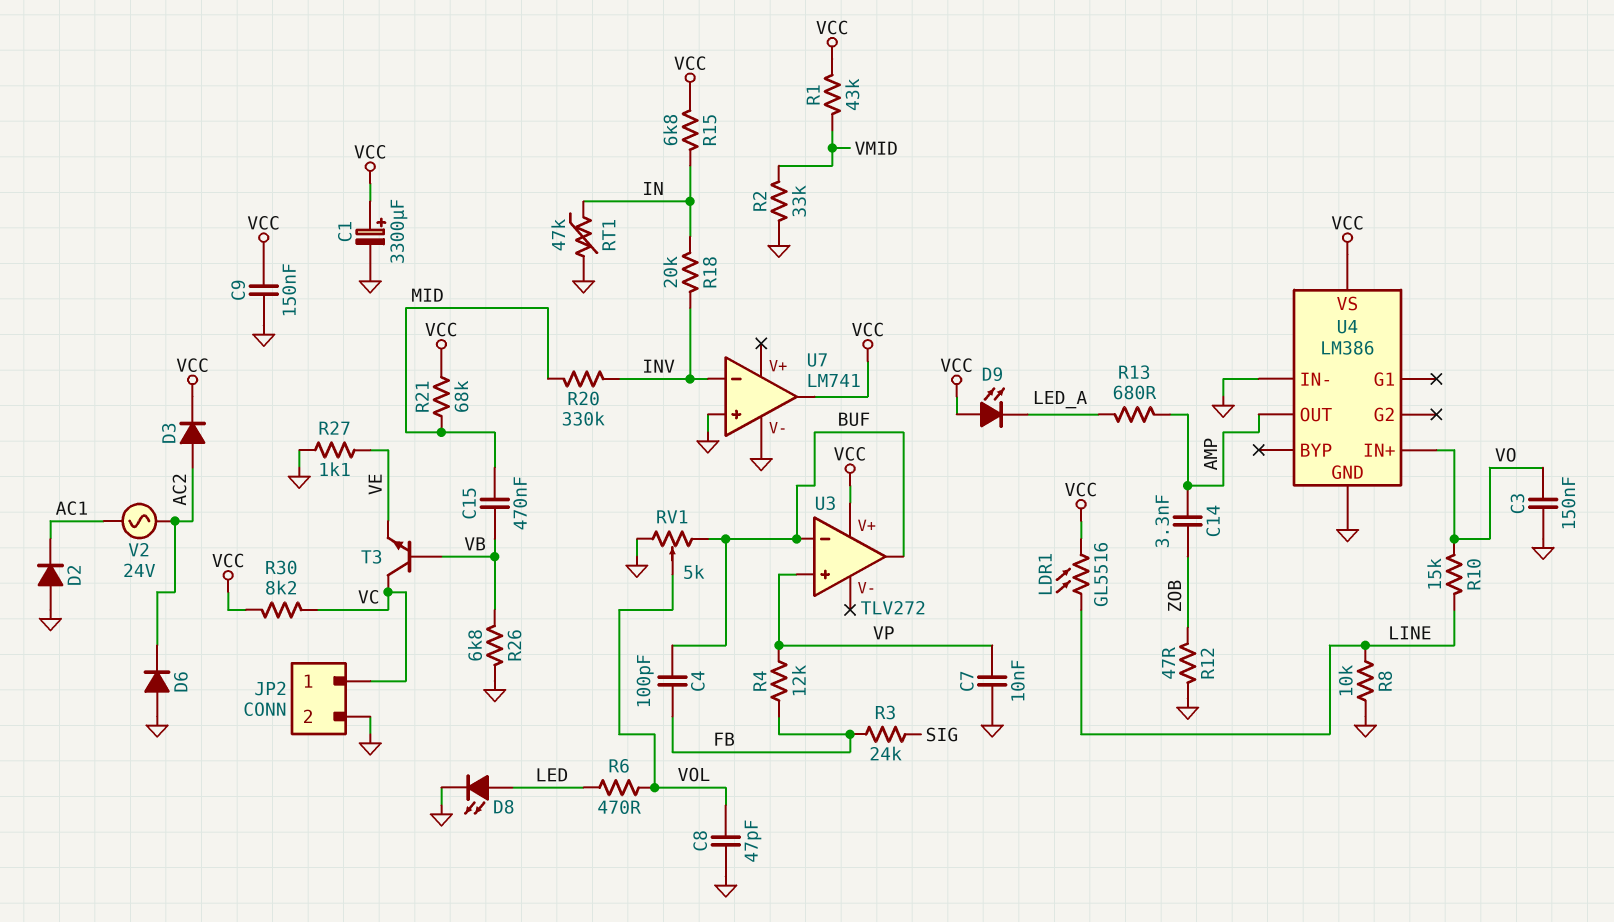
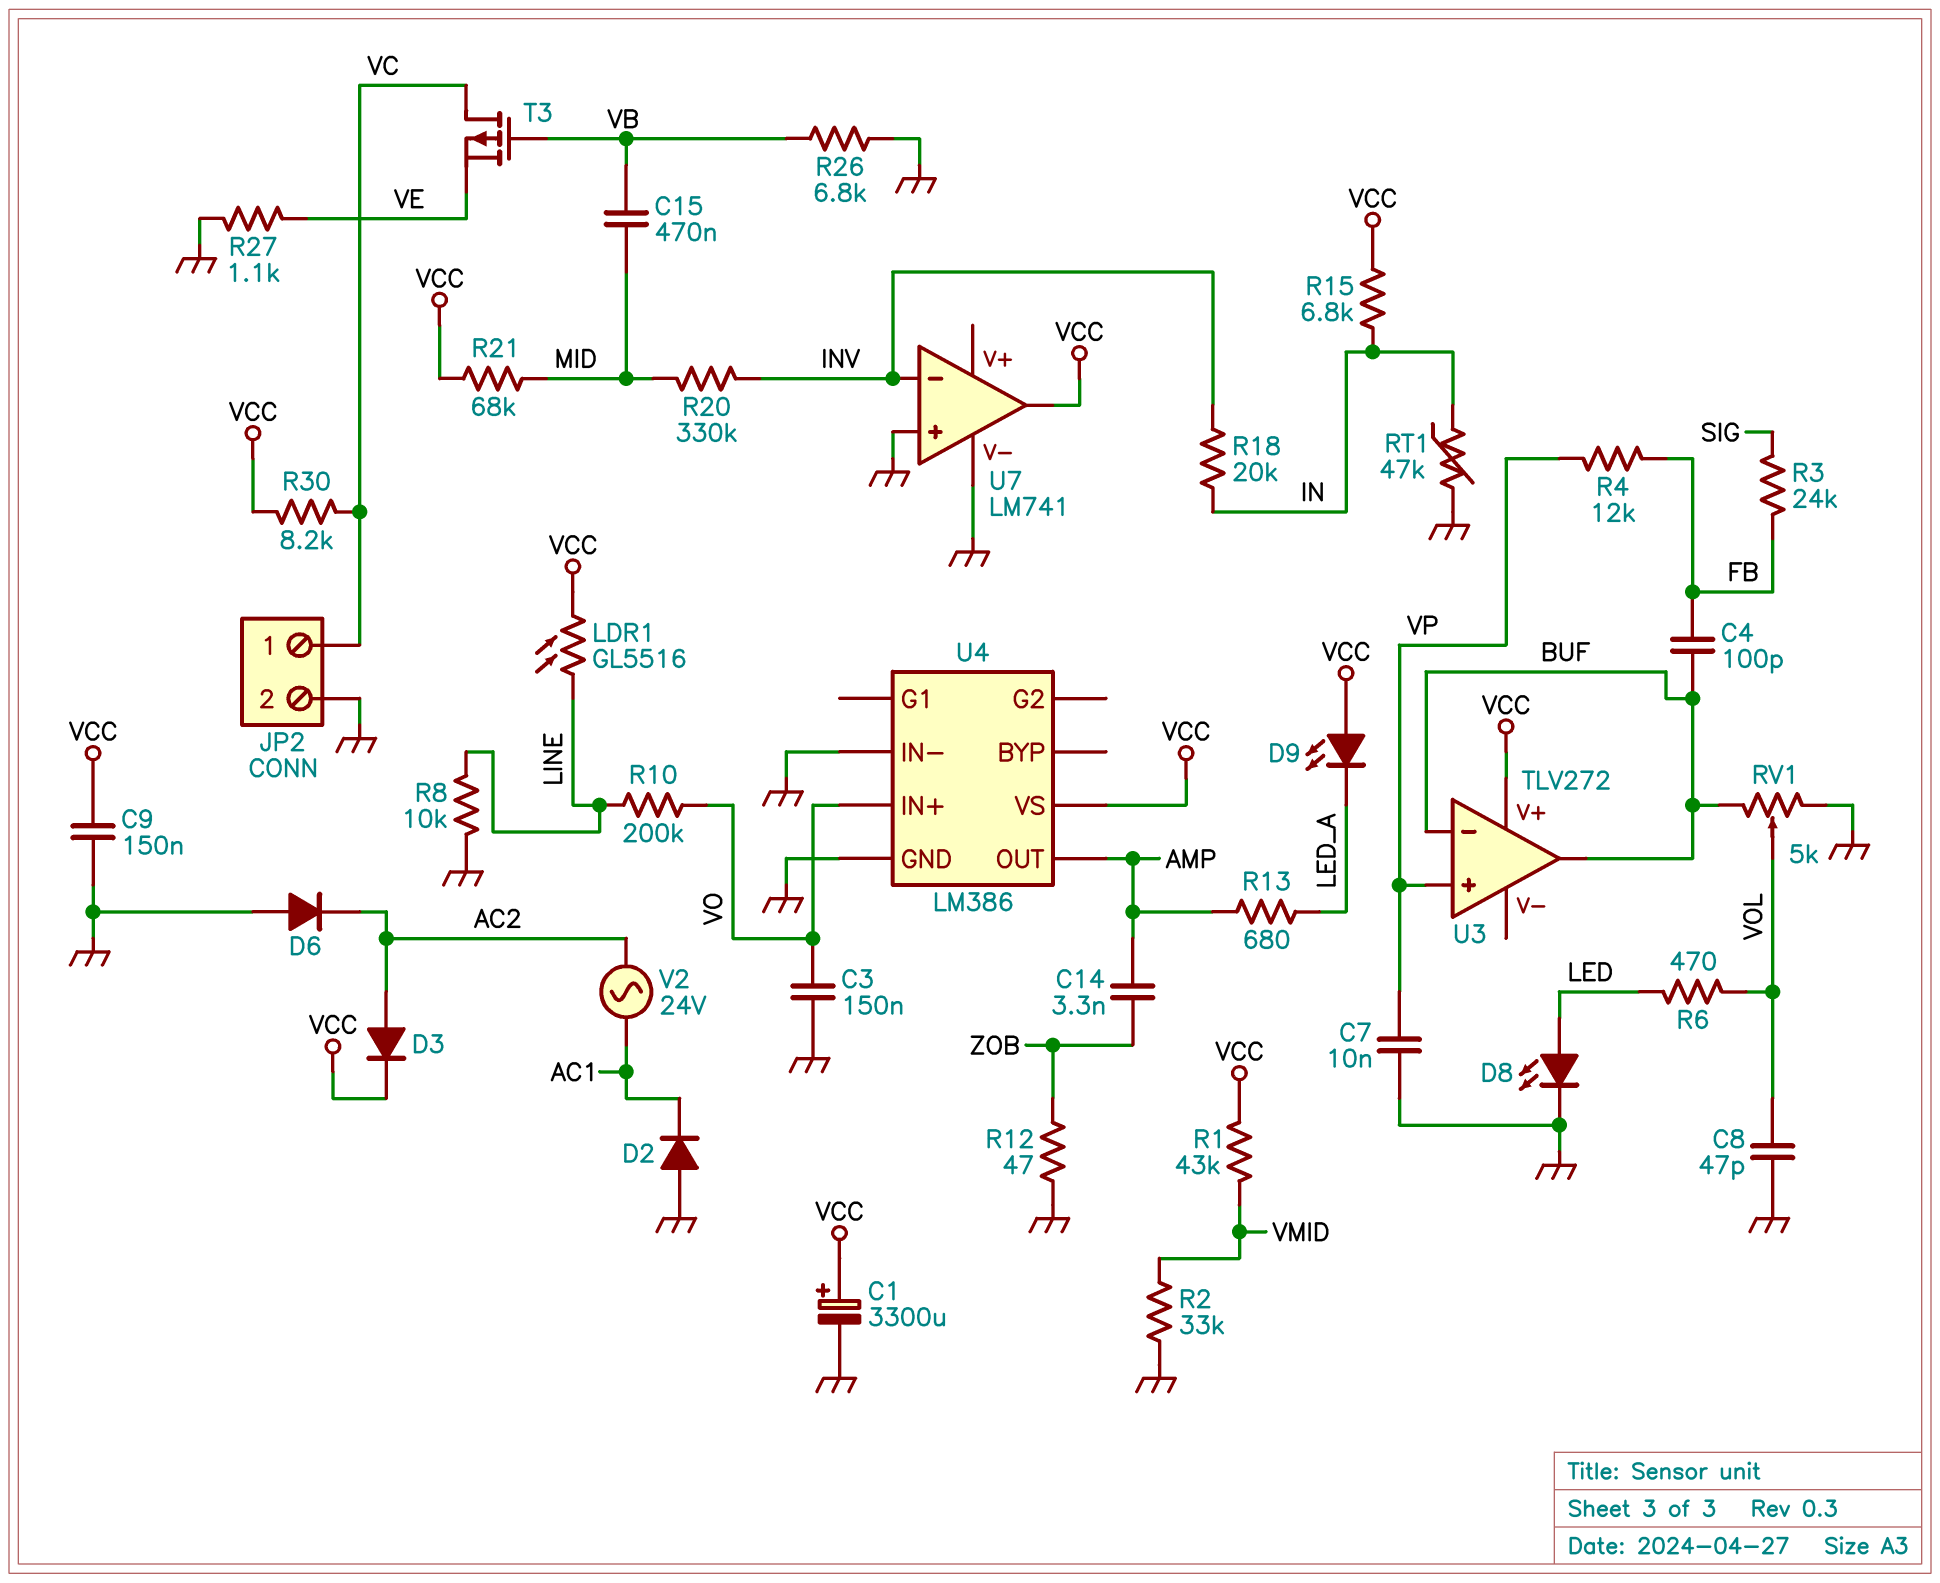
R10: 15k (LINE, VO) -> 200k (LINE, VO)
T3: NPN (B VB, C VC, E VE) -> PMOS (G VB, D VC, S VE)

